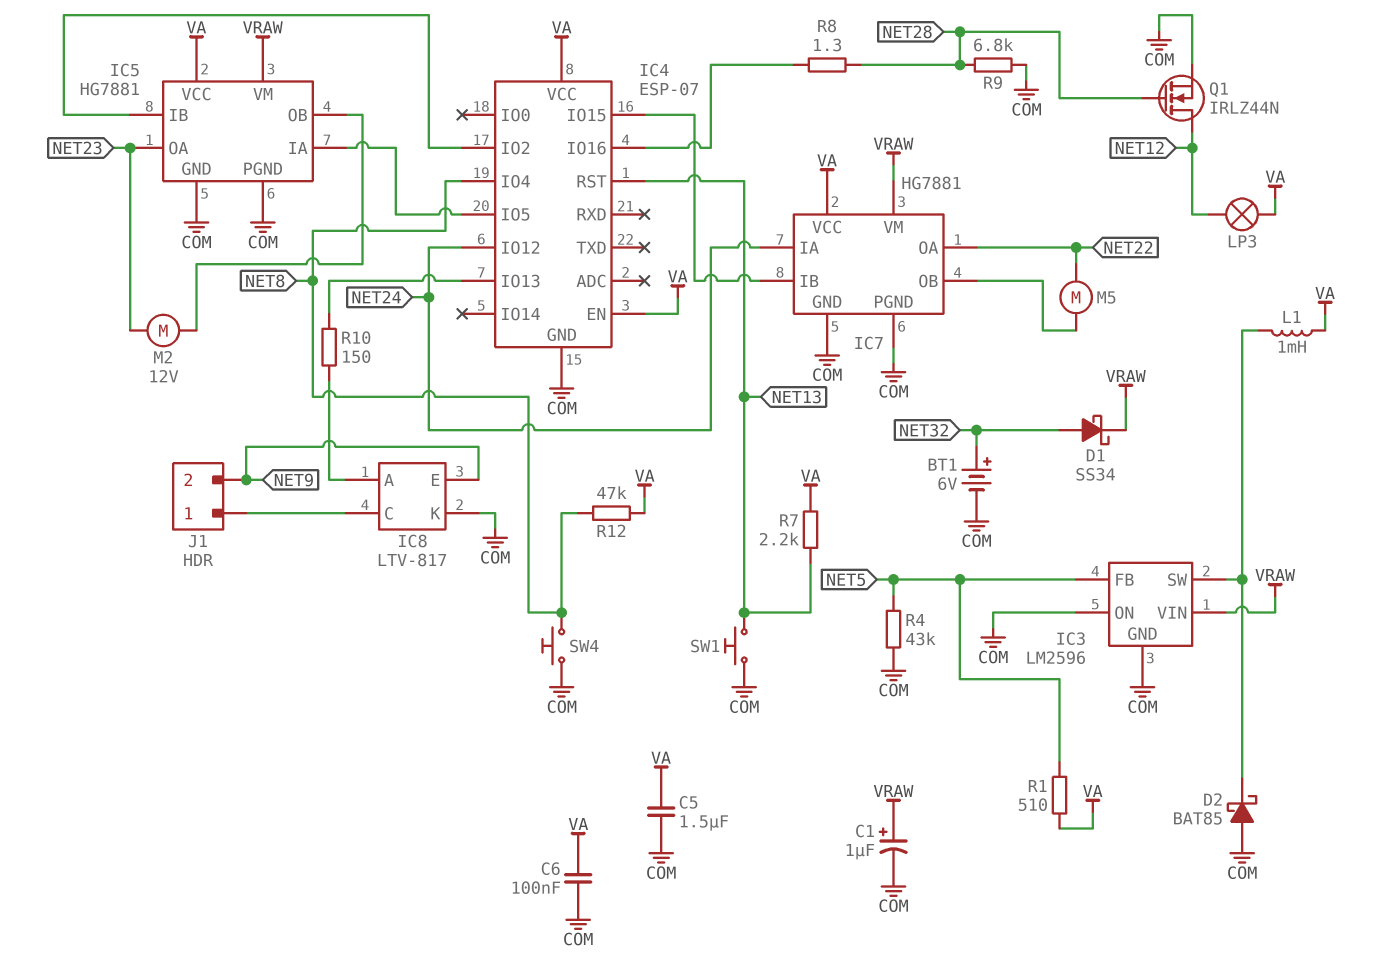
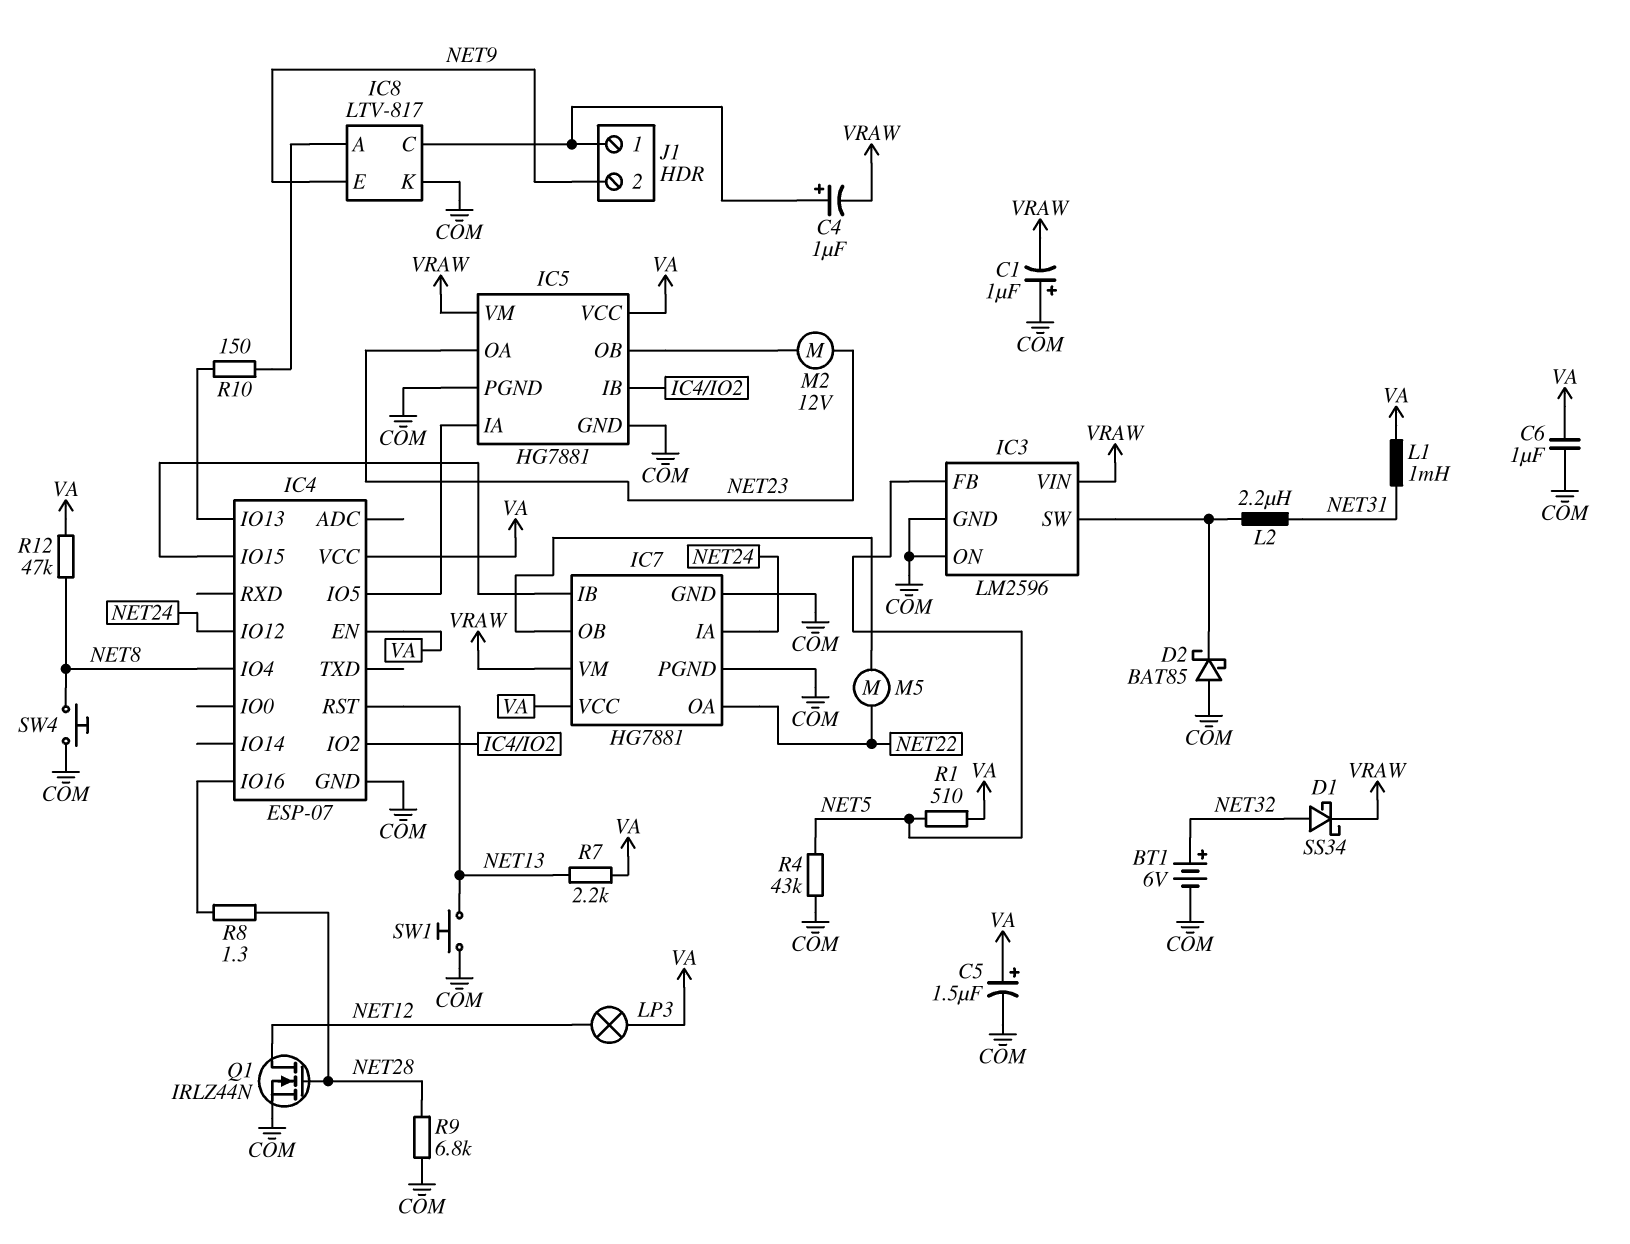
C1: 1uF (plus VRAW, minus COM) -> 1uF (plus COM, minus VRAW)
C4: none -> 1uF (plus IC8/C, minus VRAW)
C5: 1.5uF (COM, VA) -> 1.5uF (plus VA, minus COM)
C6: 100nF (COM, VA) -> 1uF (COM, VA)
L1: 1mH (IC3/SW, VA) -> 1mH (NET31, VA)
L2: none -> 2.2uH (IC3/SW, NET31)

